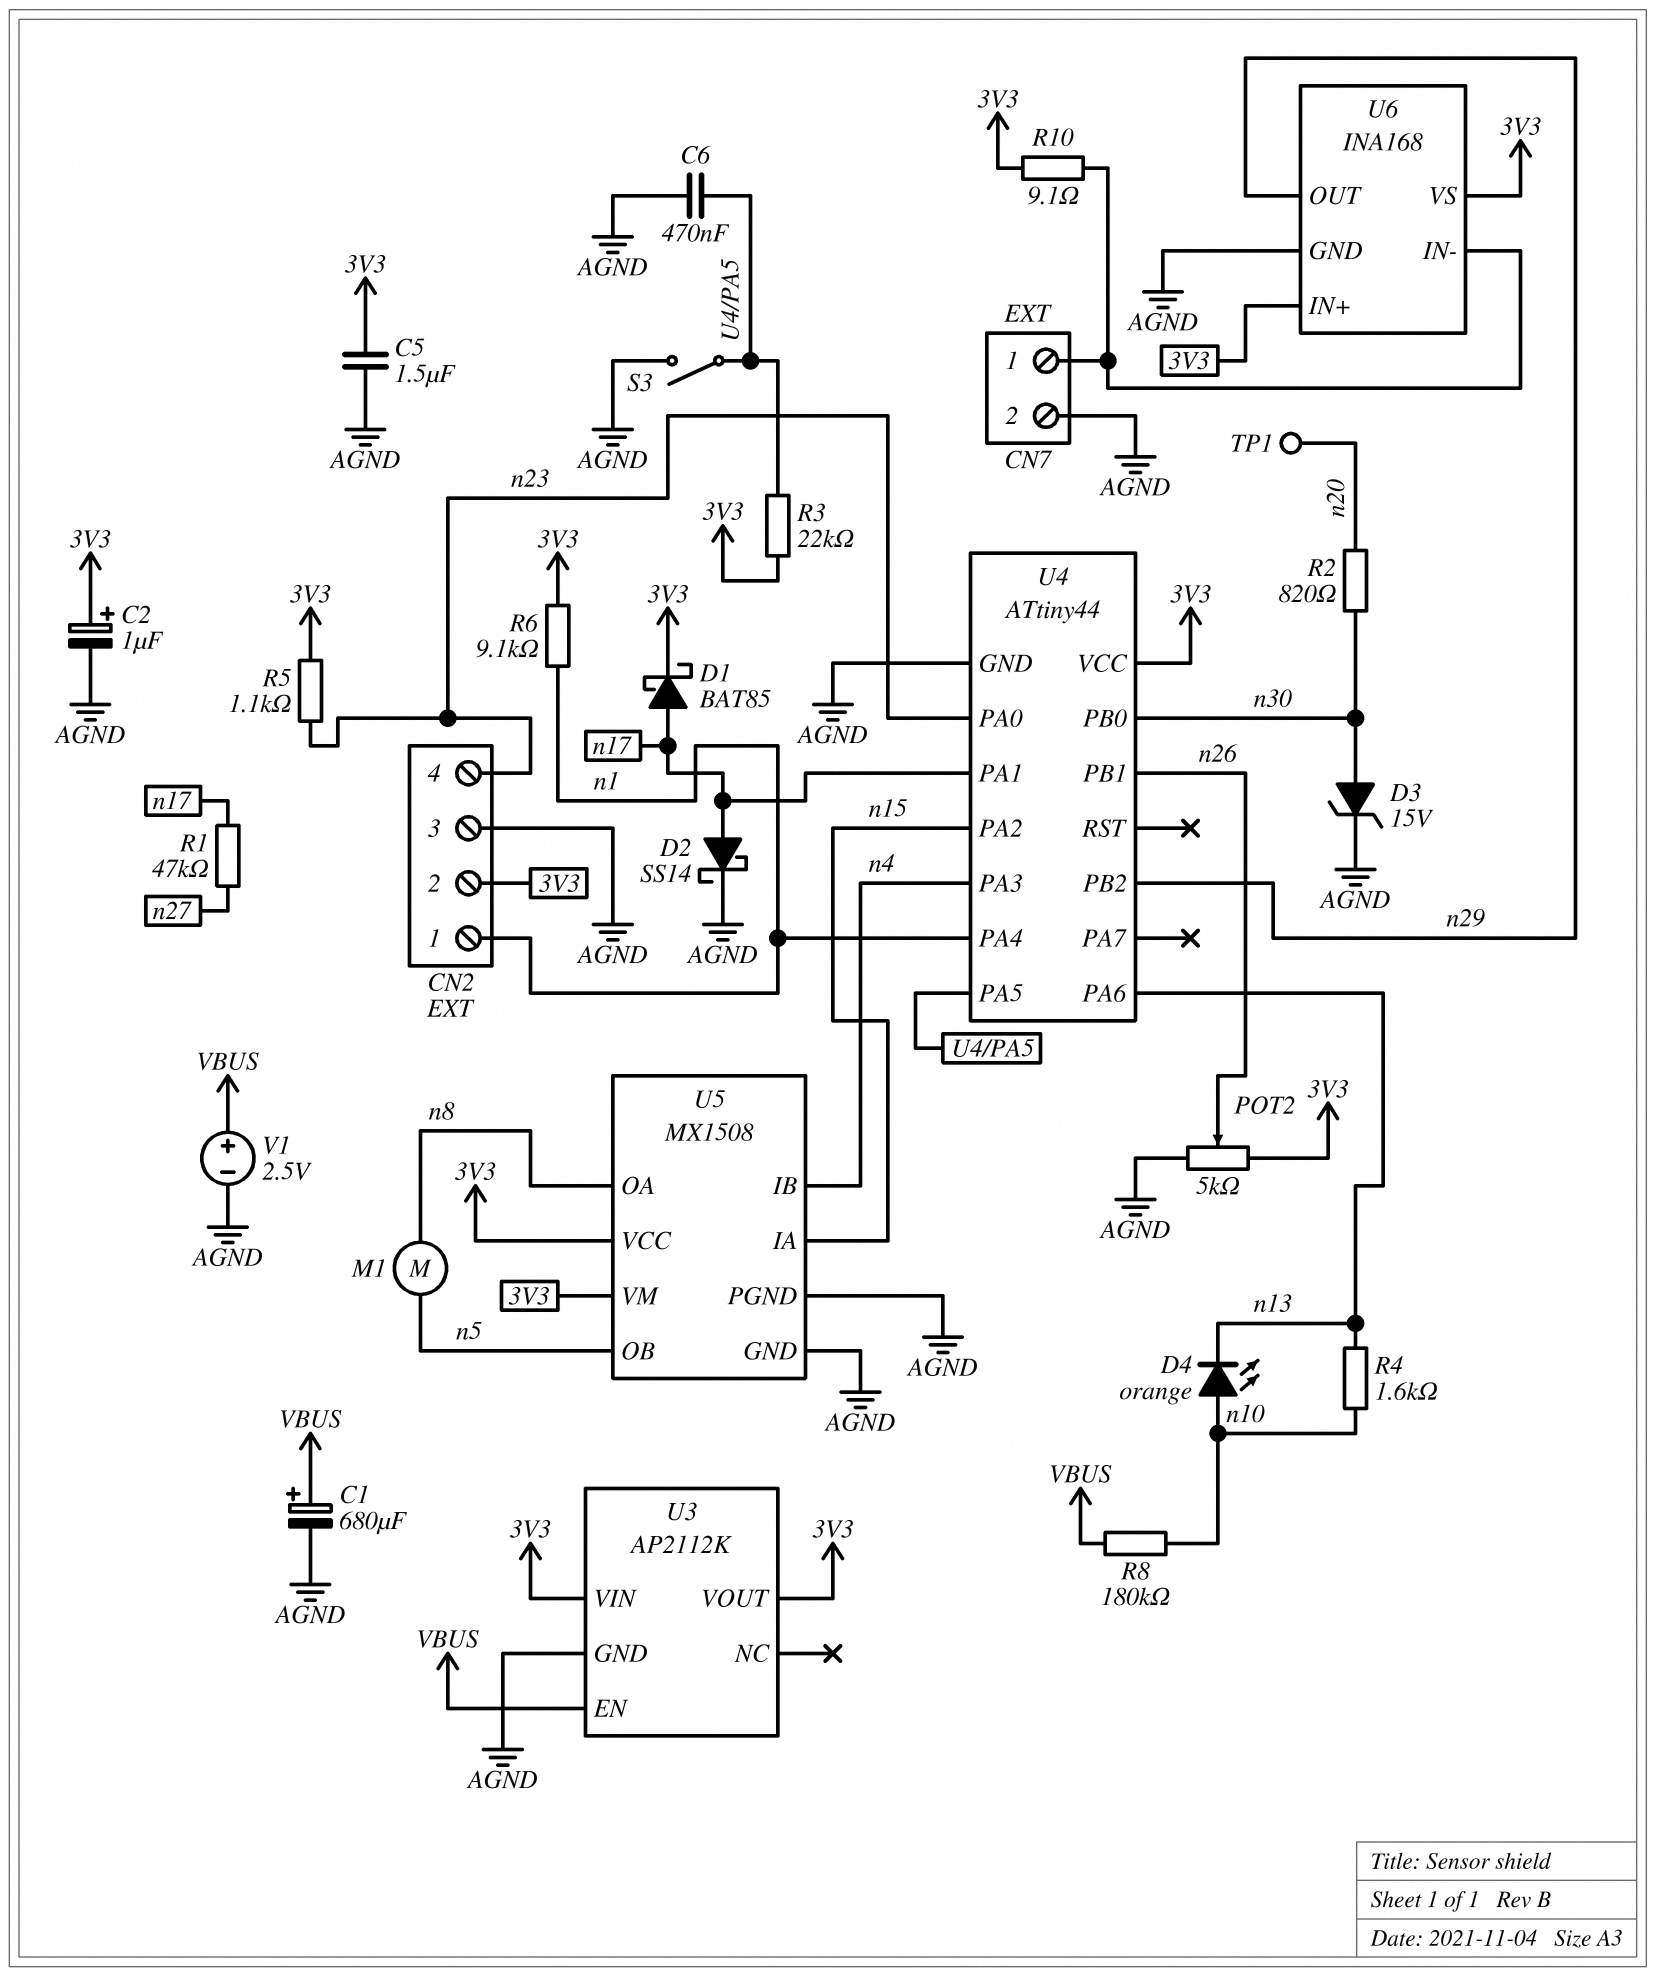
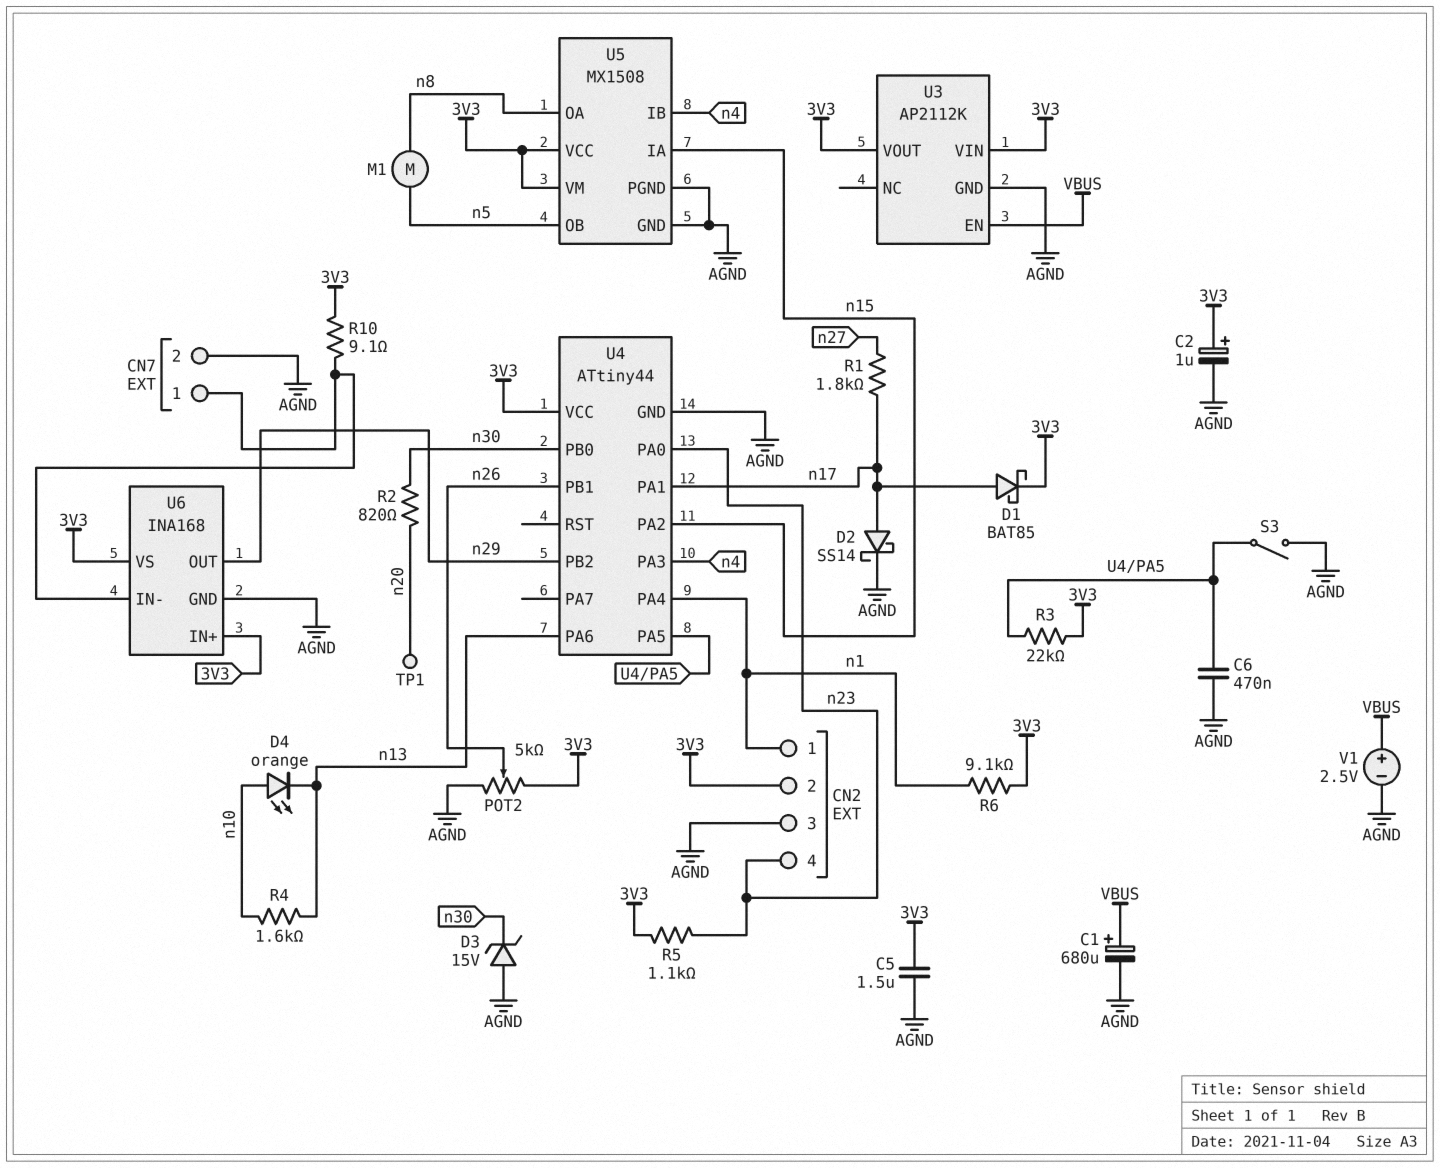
D3: zener 15V (A n30, K AGND) -> zener 15V (A AGND, K n30)
R1: 47k (n17, n27) -> 1.8k (n17, n27)
R8: 180k (VBUS, n10) -> none

